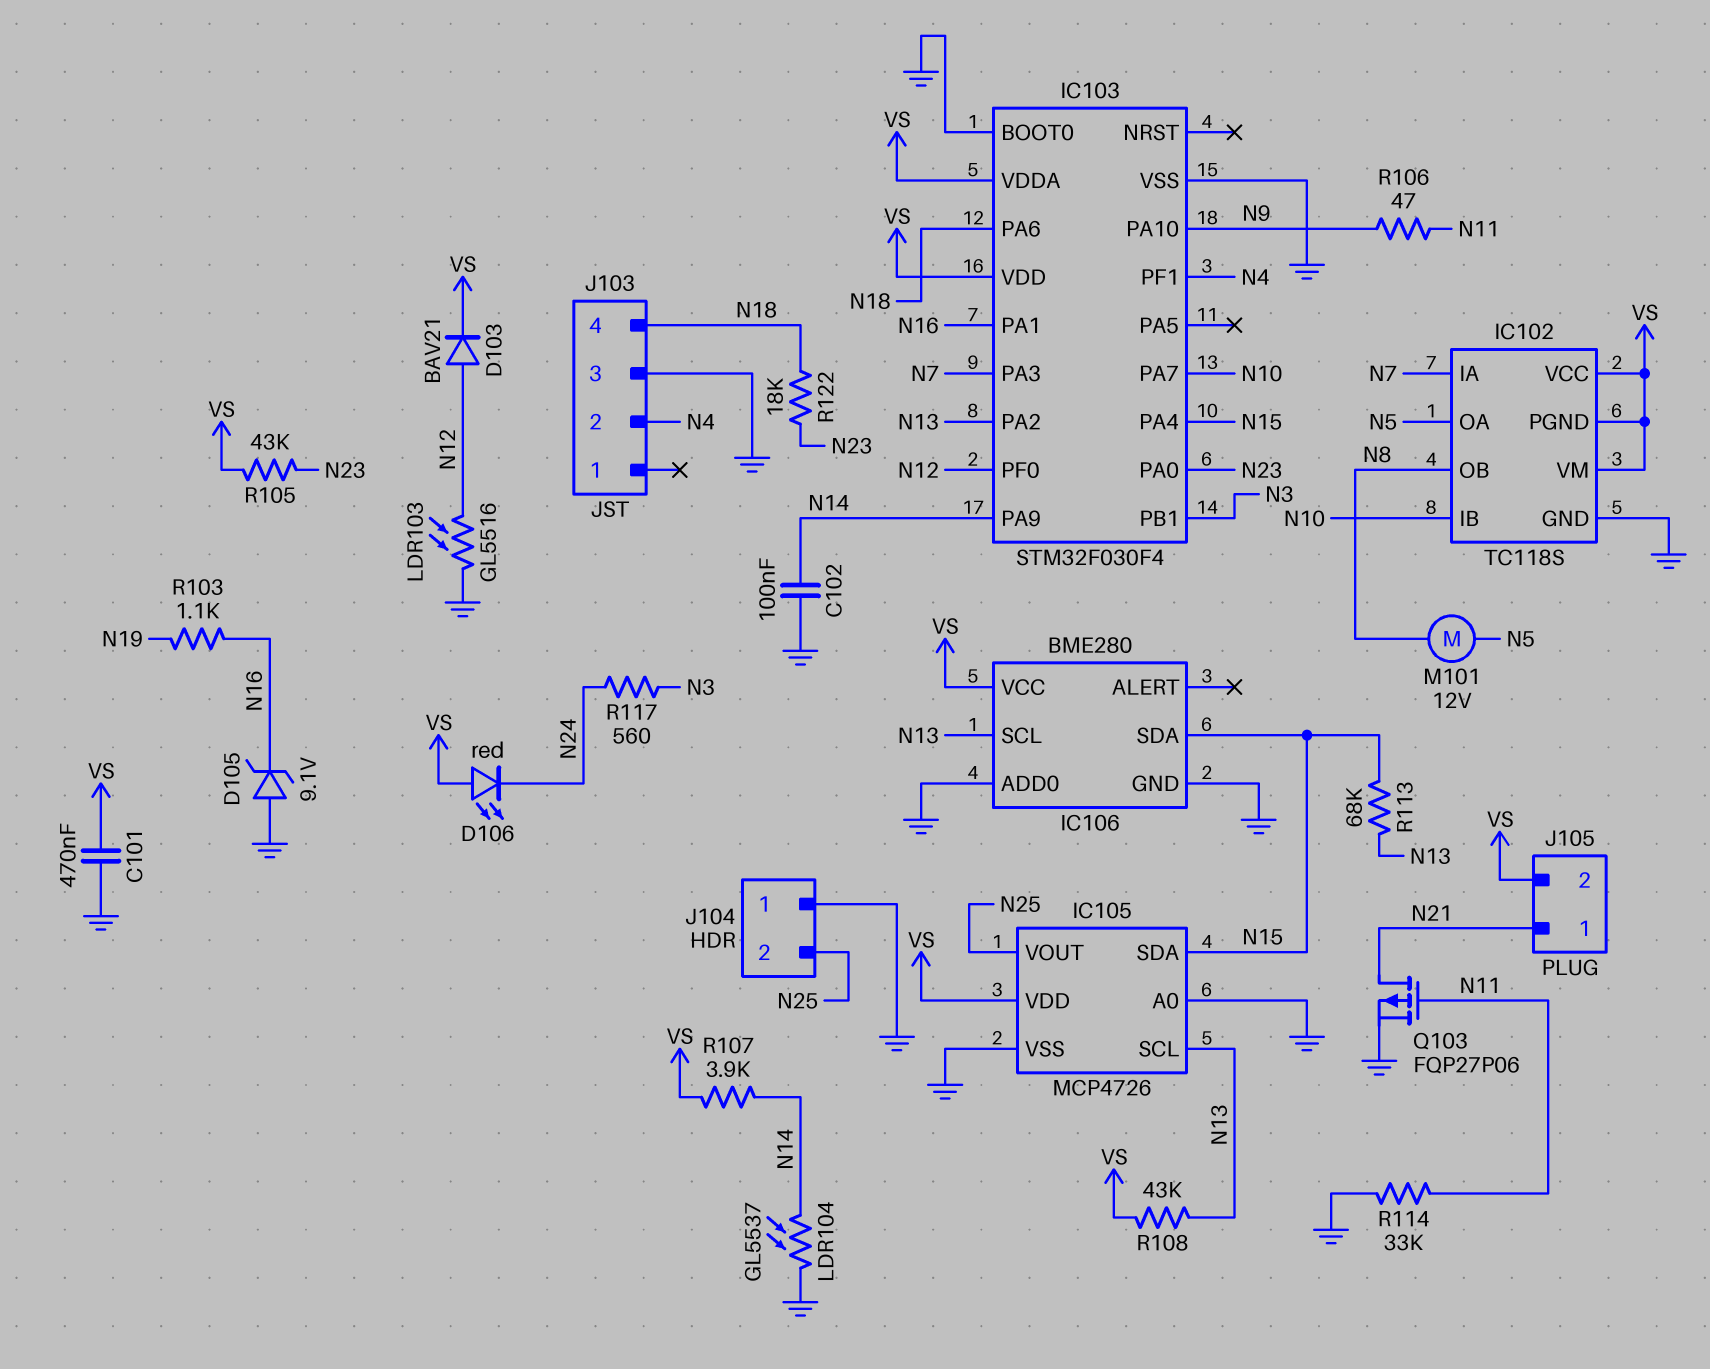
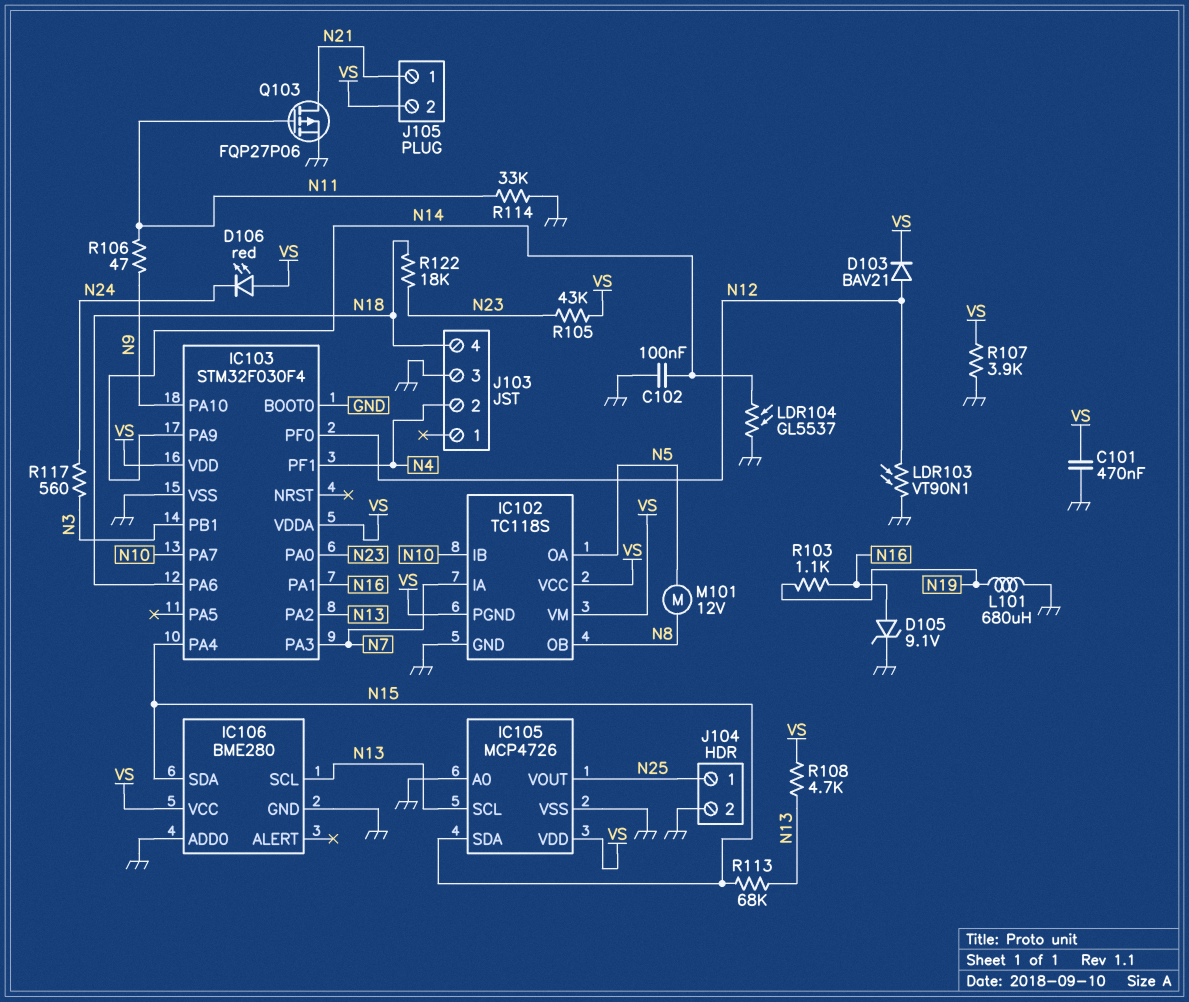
D105: zener 9.1V (A GND, K N16) -> zener 9.1V (A N16, K GND)
J104 pin 1: GND -> N25
J104 pin 2: N25 -> GND
L101: none -> 680uH (GND, N19)
LDR103: GL5516 (GND, N12) -> VT90N1 (GND, N12)
R107: 3.9k (N14, VS) -> 3.9k (GND, VS)
R108: 43k (N13, VS) -> 4.7k (N13, VS)

